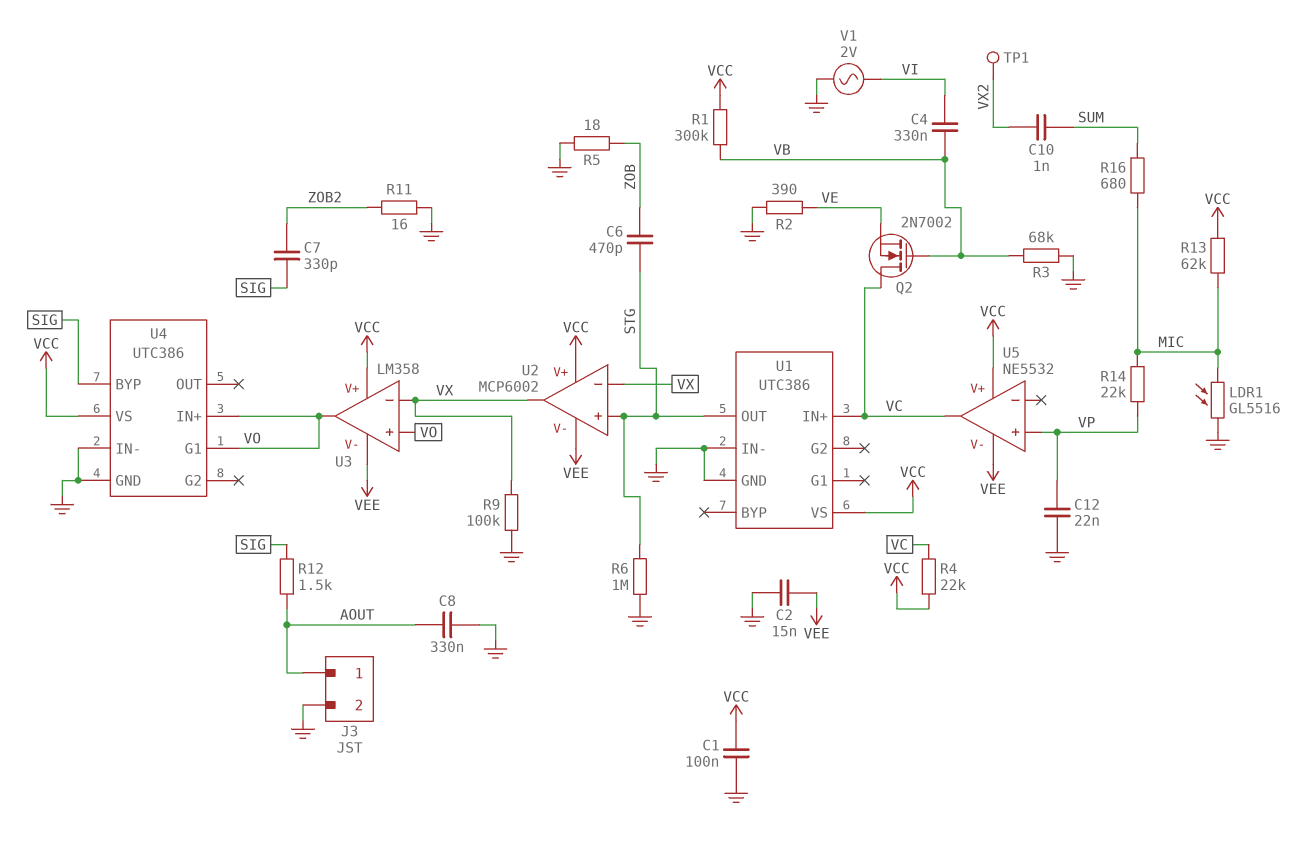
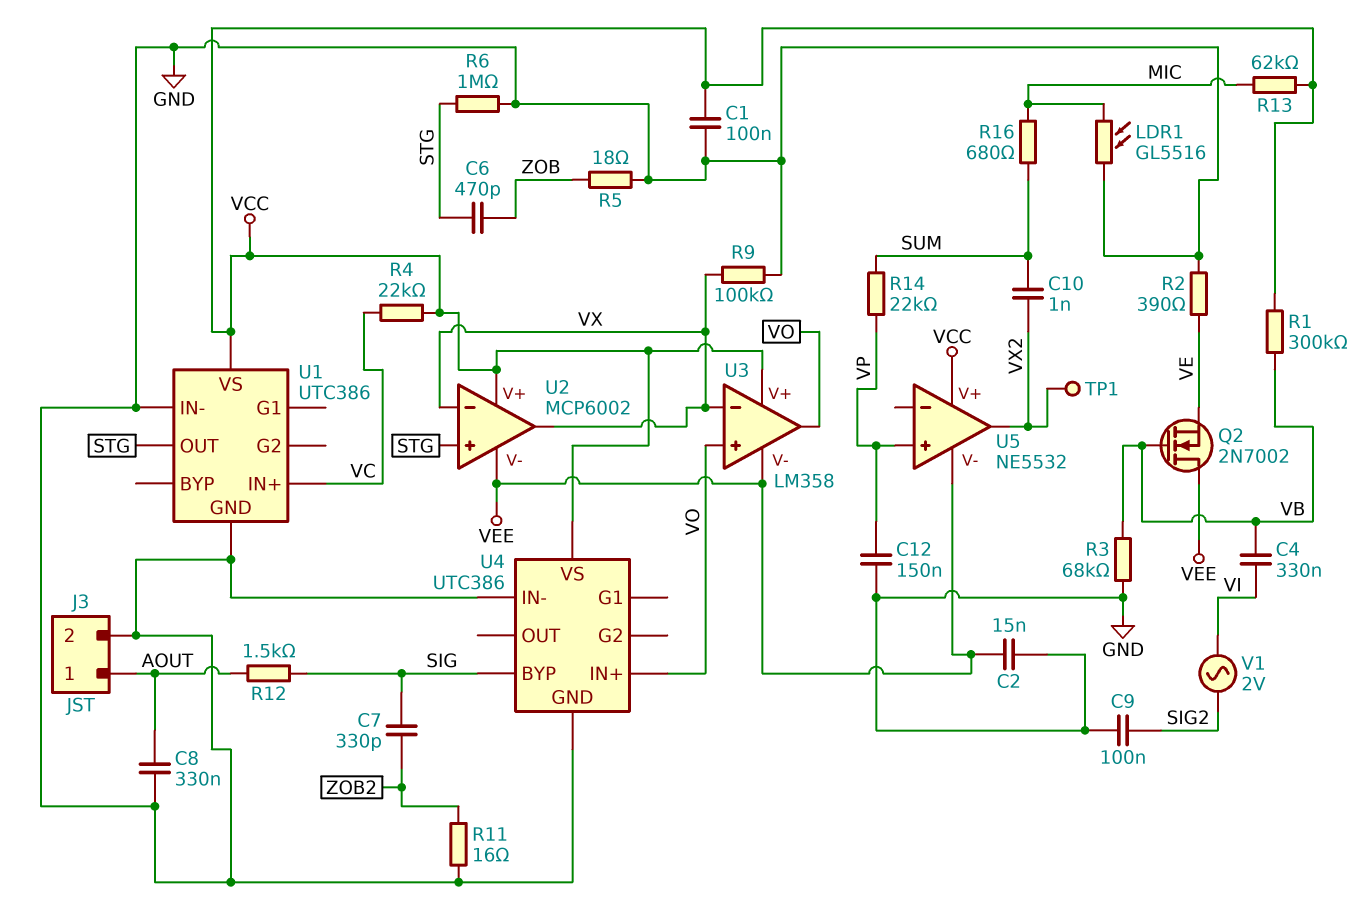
C9: none -> 100nF (GND, SIG2)
C12: 22nF (GND, VP) -> 150nF (GND, VP)
Q2: NMOS 2N7002 (G VB, D VC, S VE) -> NMOS 2N7002 (G VB, D VEE, S VE)
R14: 22k (MIC, VP) -> 22k (SUM, VP)
U4 pin G1: VO -> none
U5 pin out: VC -> VX2
V1: AC 2V (GND, VI) -> AC 2V (SIG2, VI)

